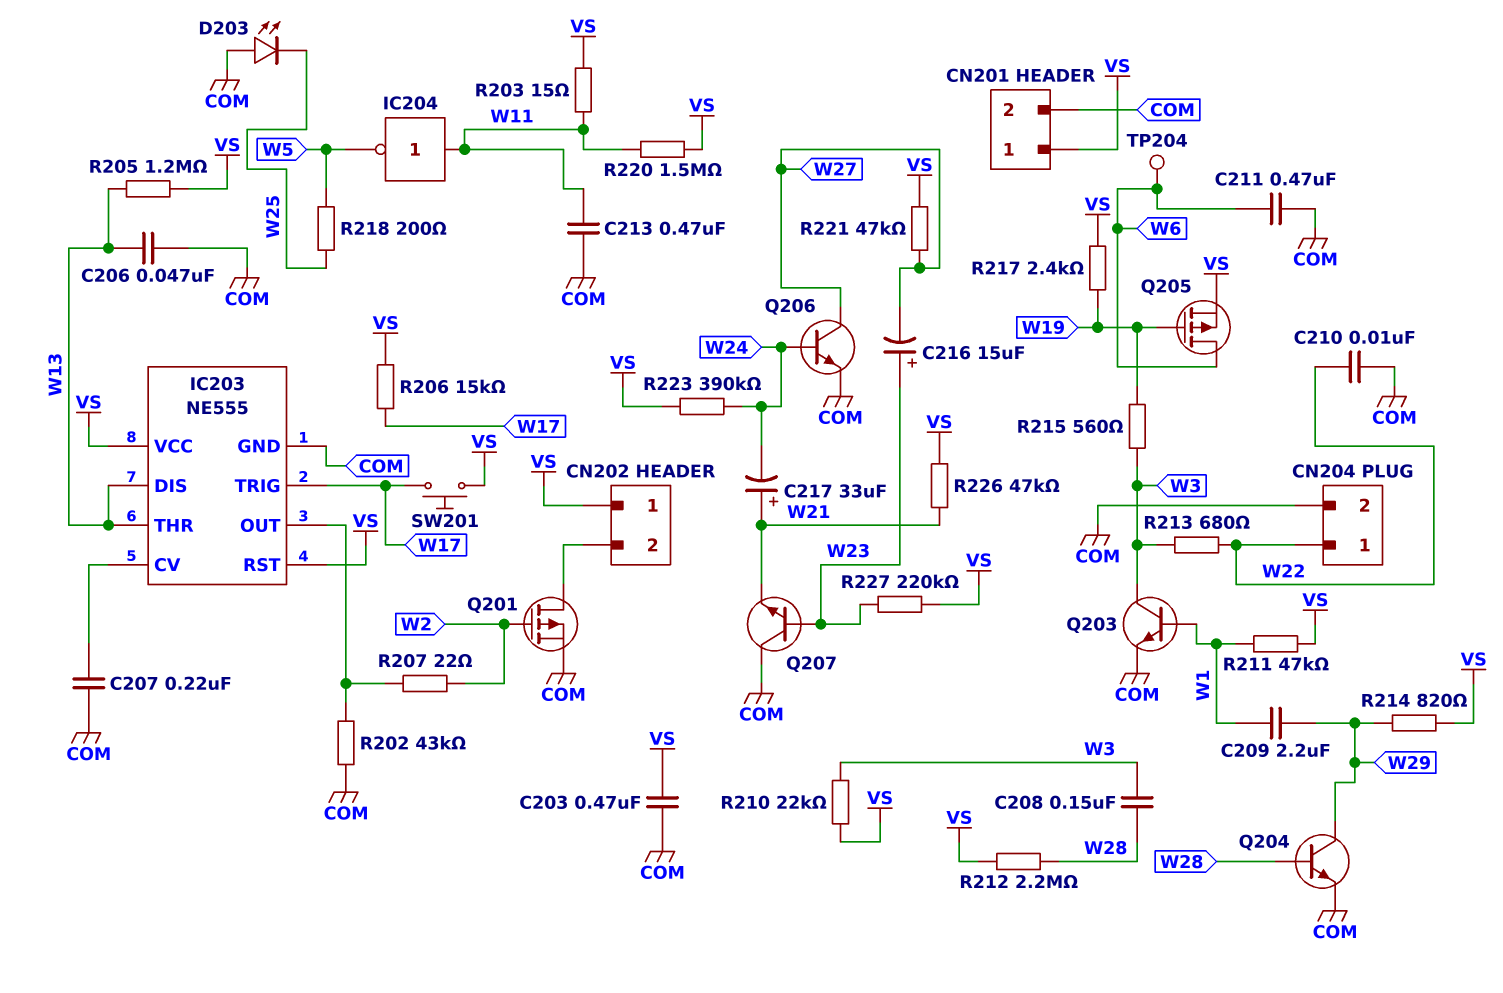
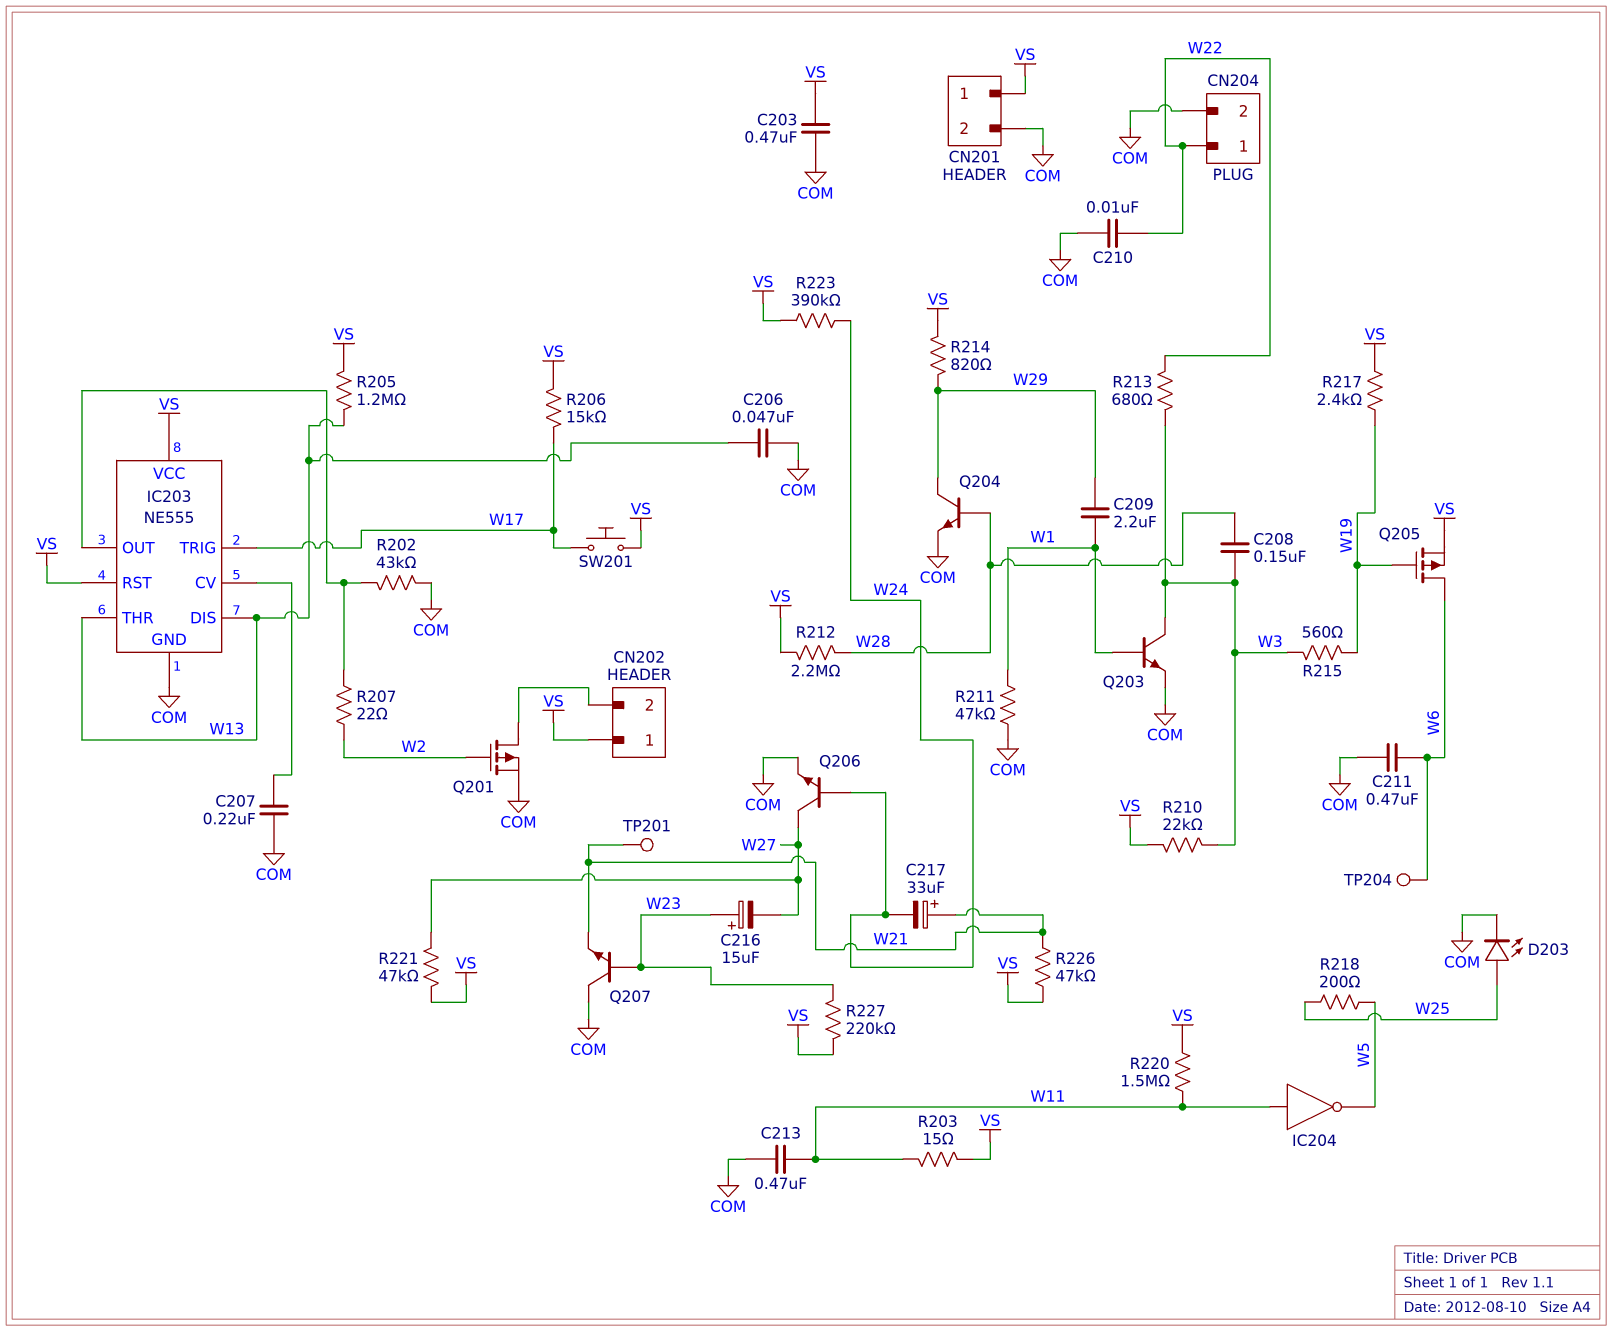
D203: LED (A COM, K W25) -> LED (A W25, K COM)
R211: 47k (VS, W1) -> 47k (COM, W1)
TP201: none -> test point (W21)

